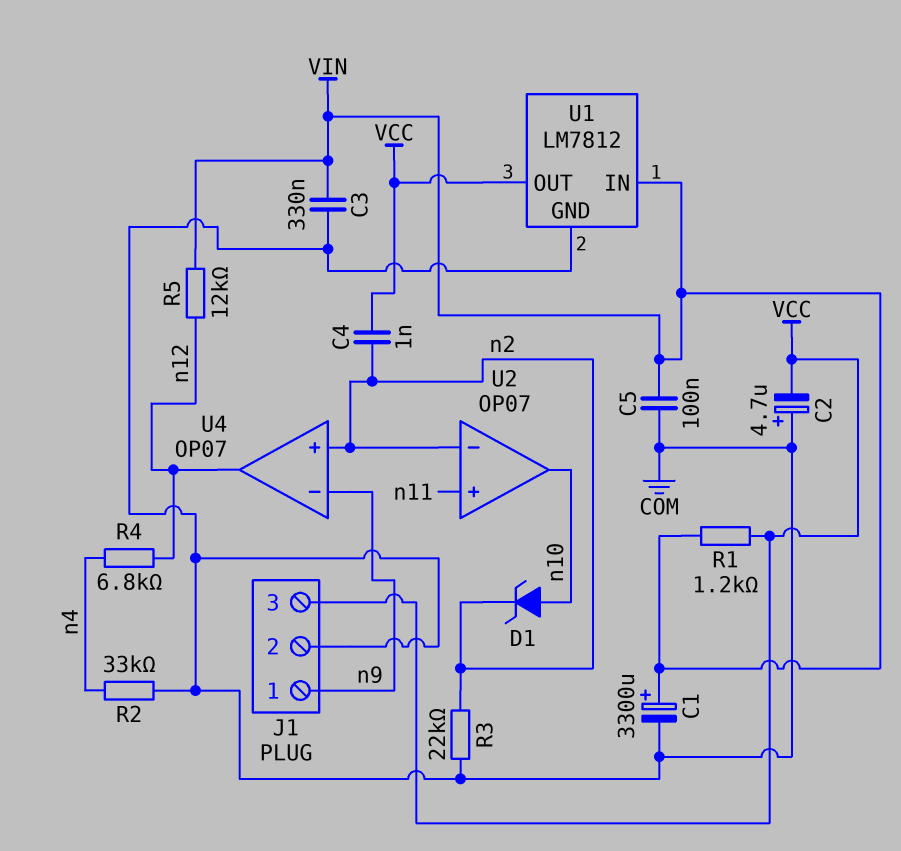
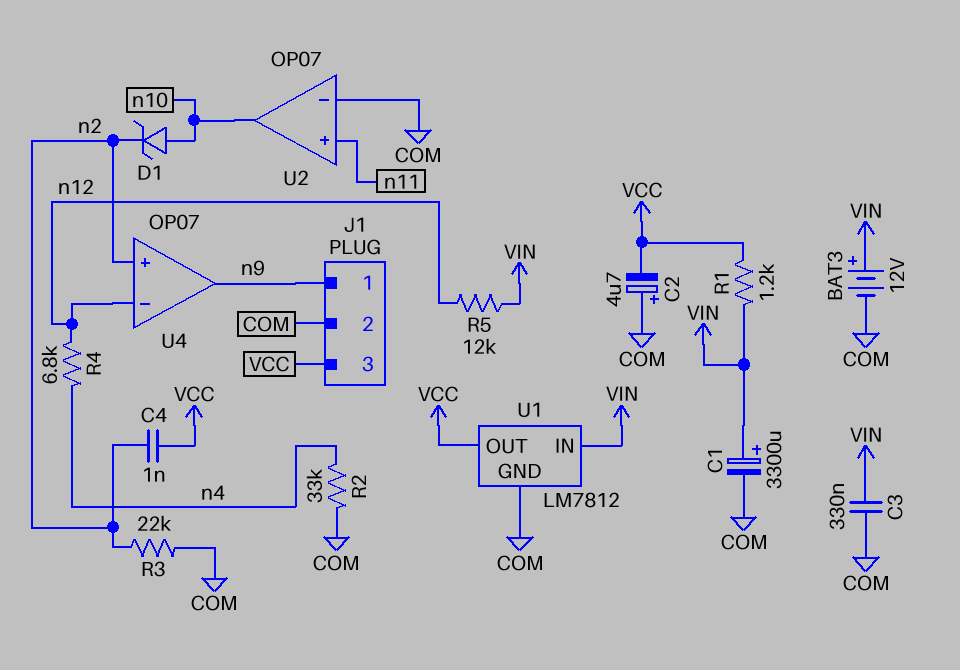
BAT3: none -> 12V (plus VIN, minus COM)
C5: 100nF (COM, VIN) -> none
U2 pin in-: n2 -> COM
U4 pin in-: n9 -> n12
U4 pin out: n12 -> n9

